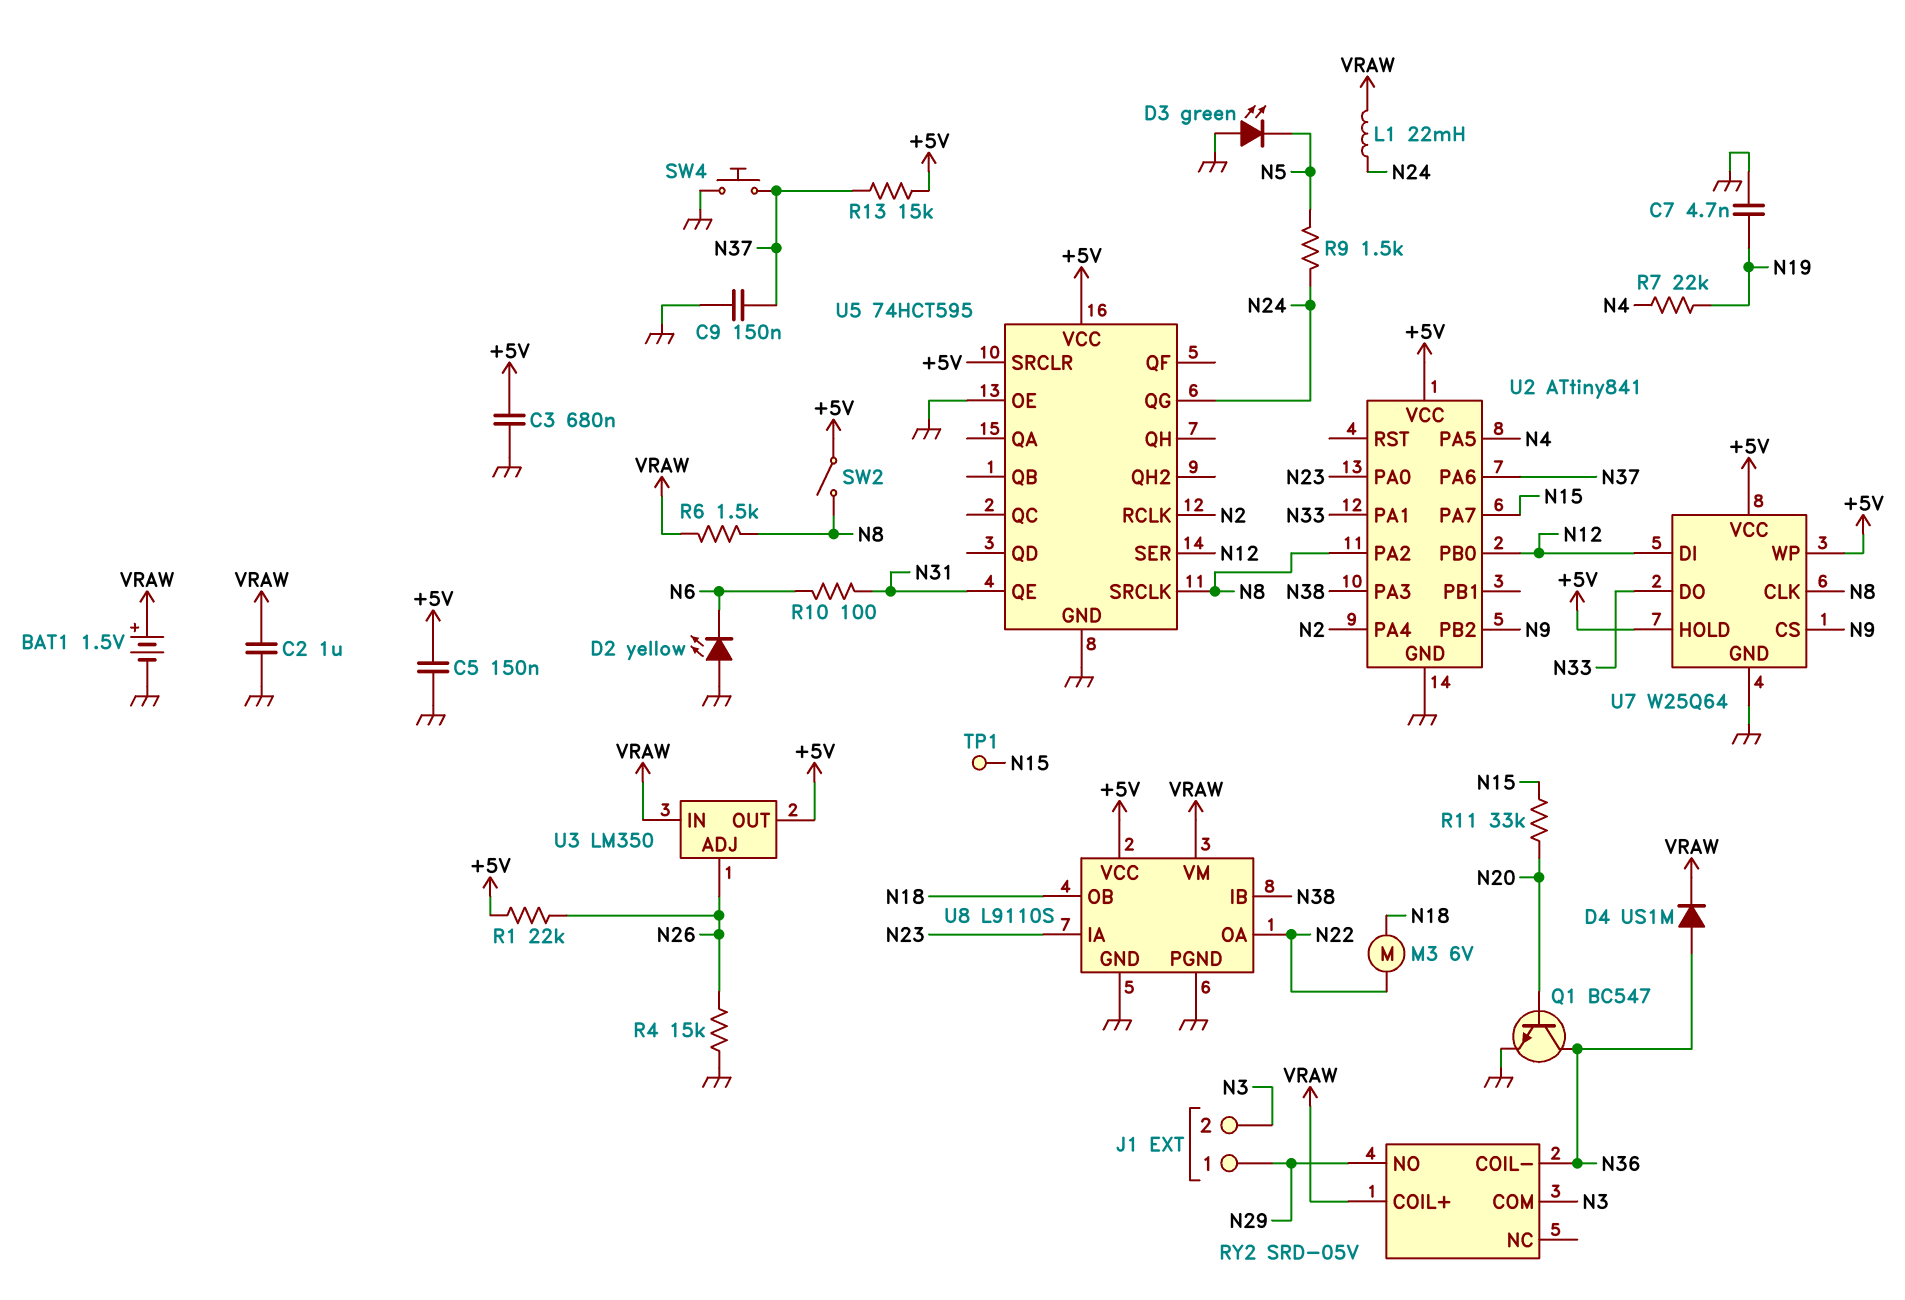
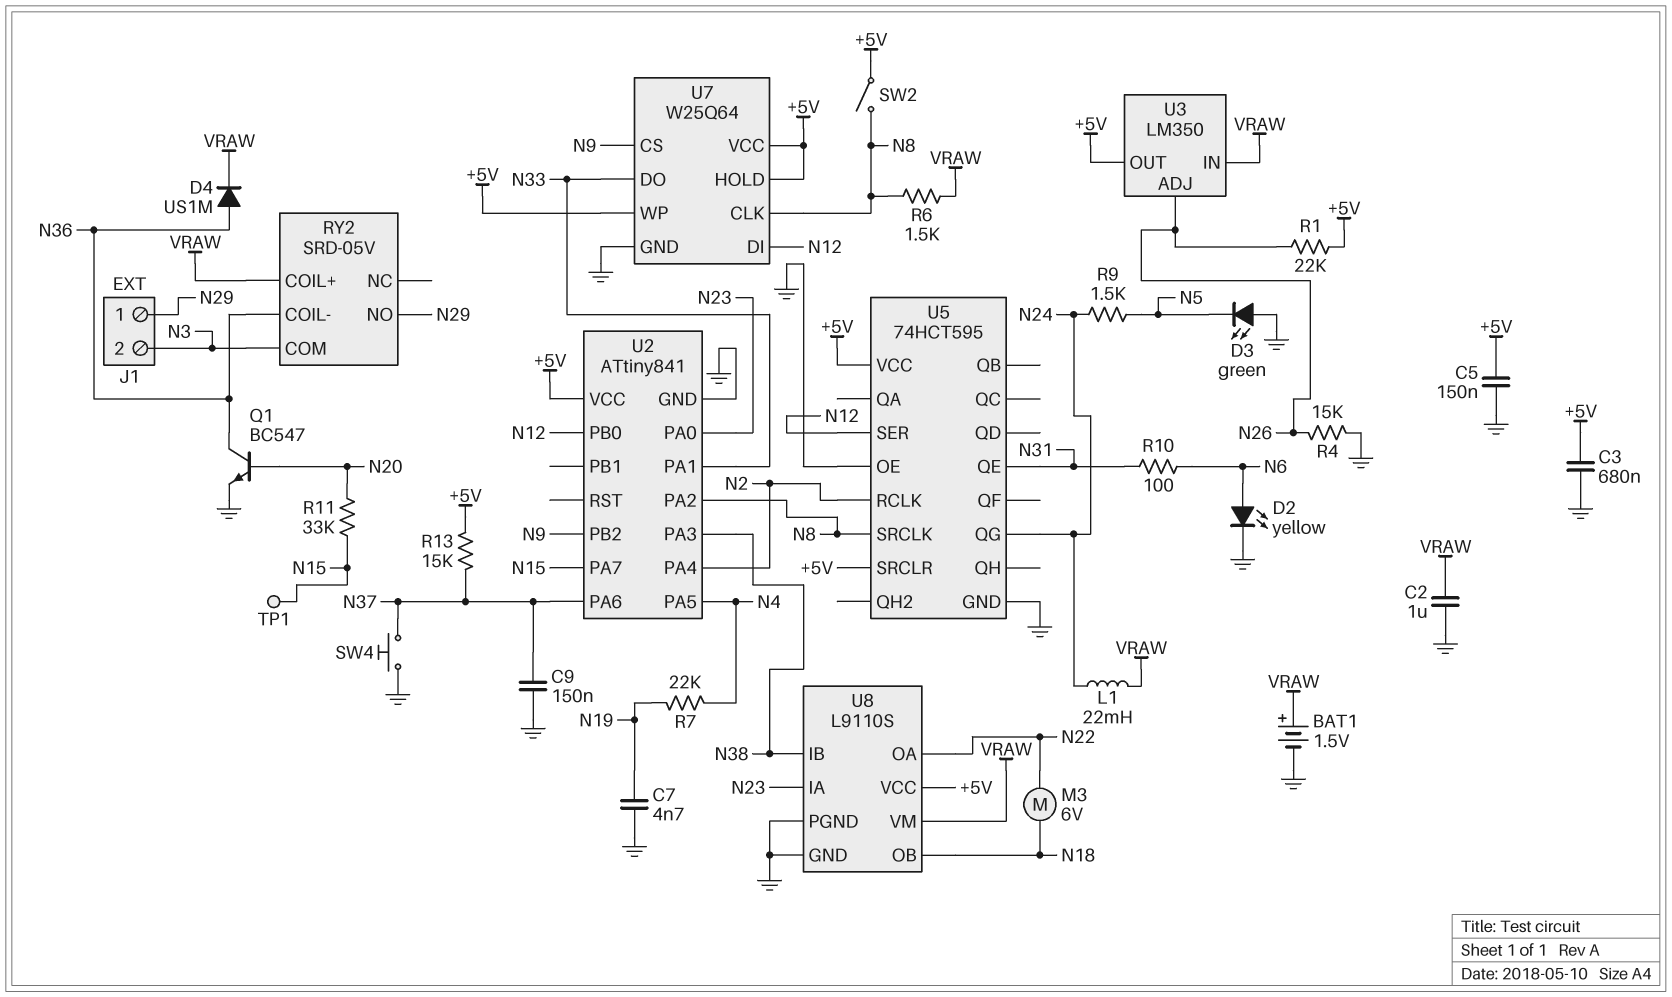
D2: LED yellow (A GND, K N6) -> LED yellow (A N6, K GND)

